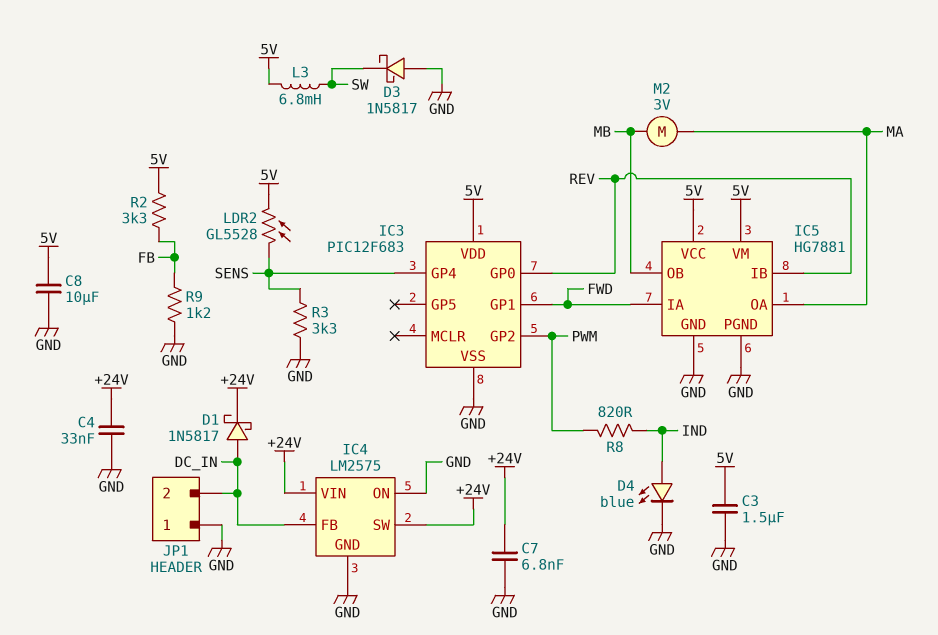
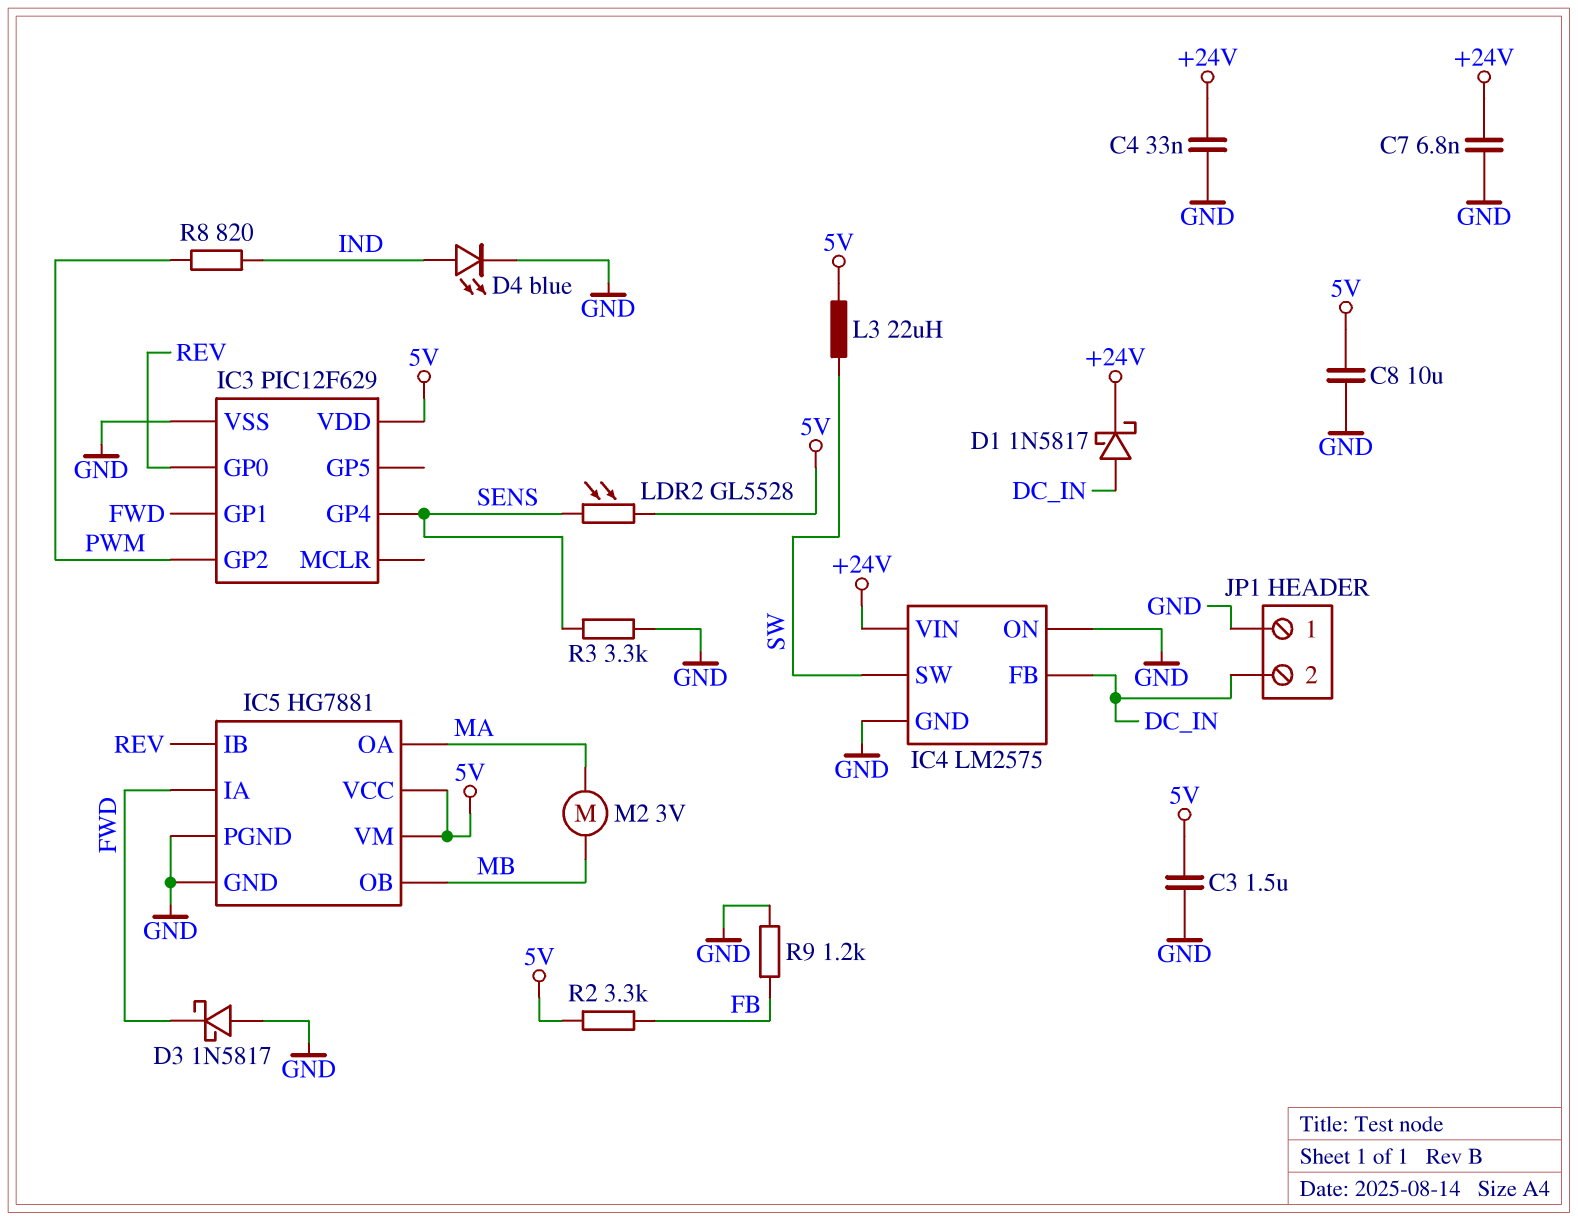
D3: schottky 1N5817 (A GND, K SW) -> schottky 1N5817 (A GND, K FWD)
IC3: PIC12F683 -> PIC12F629
IC4 pin SW: +24V -> SW
L3: 6.8mH (5V, SW) -> 22uH (5V, SW)

